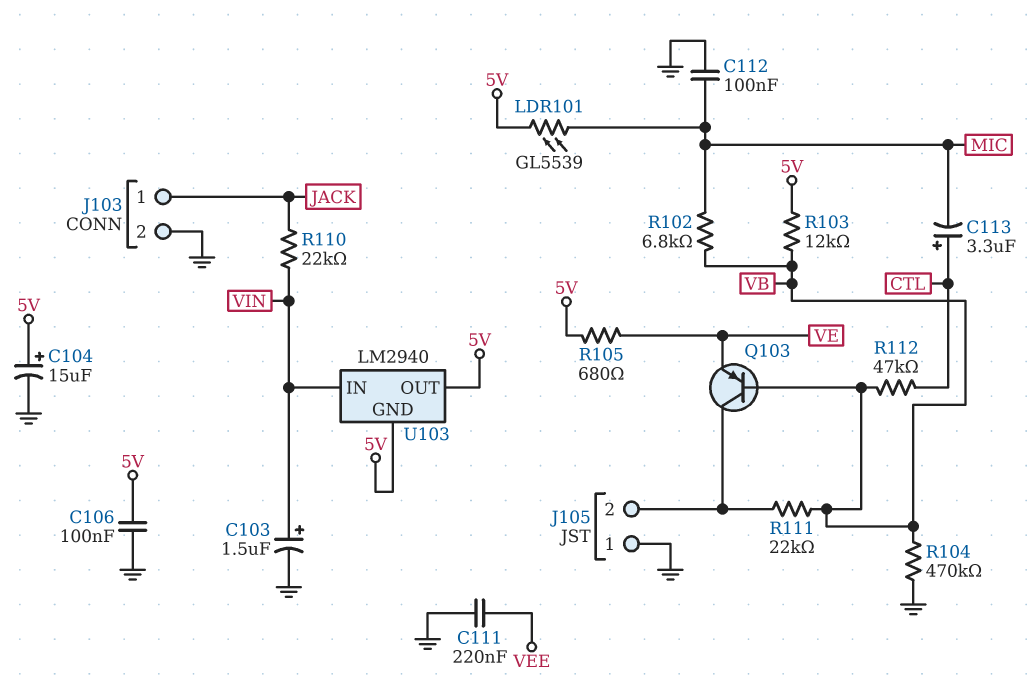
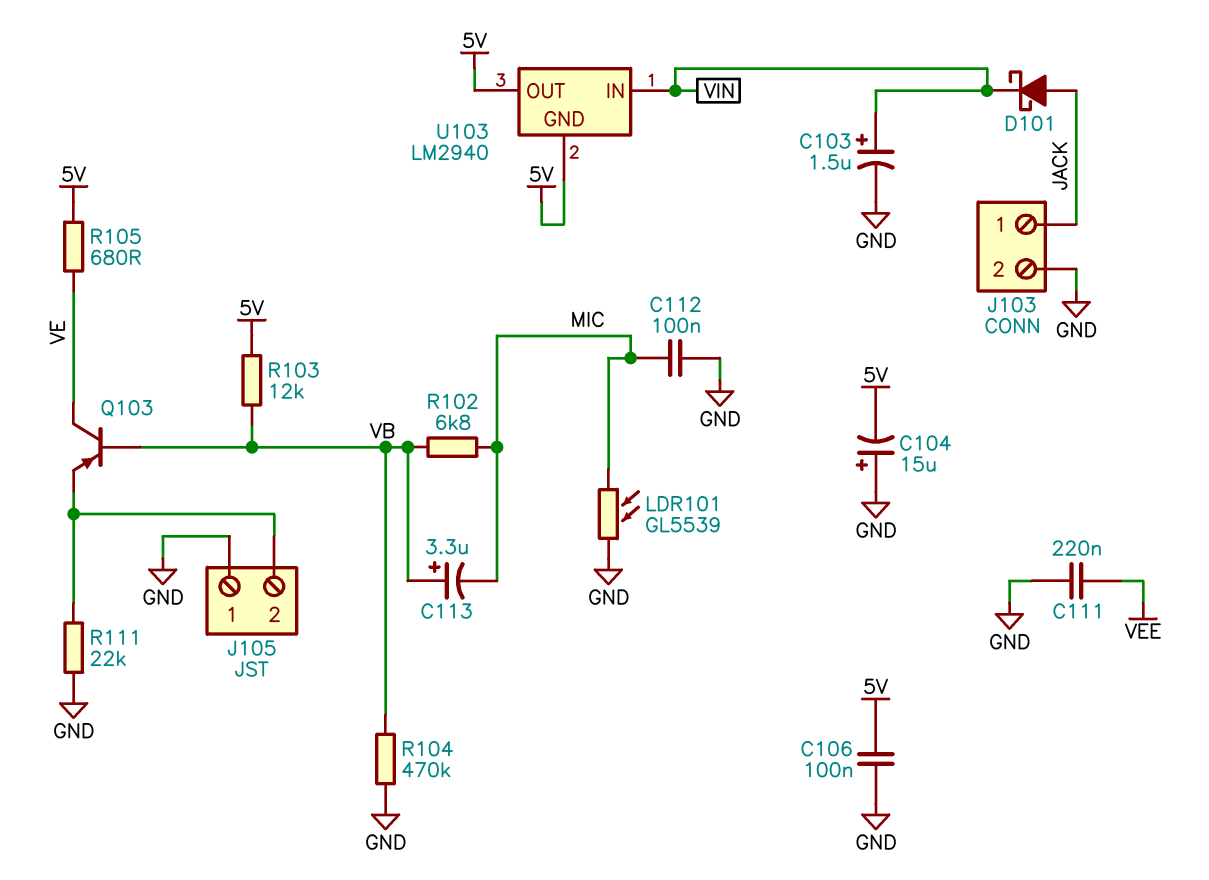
C104: 15uF (plus 5V, minus GND) -> 15uF (plus GND, minus 5V)
C113: 3.3uF (plus CTL, minus MIC) -> 3.3uF (plus VB, minus MIC)
D101: none -> schottky (A JACK, K VIN)
LDR101: GL5539 (5V, MIC) -> GL5539 (GND, MIC)
Q103: PNP (B VB, C J105/2, E VE) -> PNP (B VB, C VE, E J105/2)
R110: 22k (JACK, VIN) -> none
R111: 22k (J105/2, VB) -> 22k (GND, J105/2)
R112: 47k (CTL, VB) -> none

